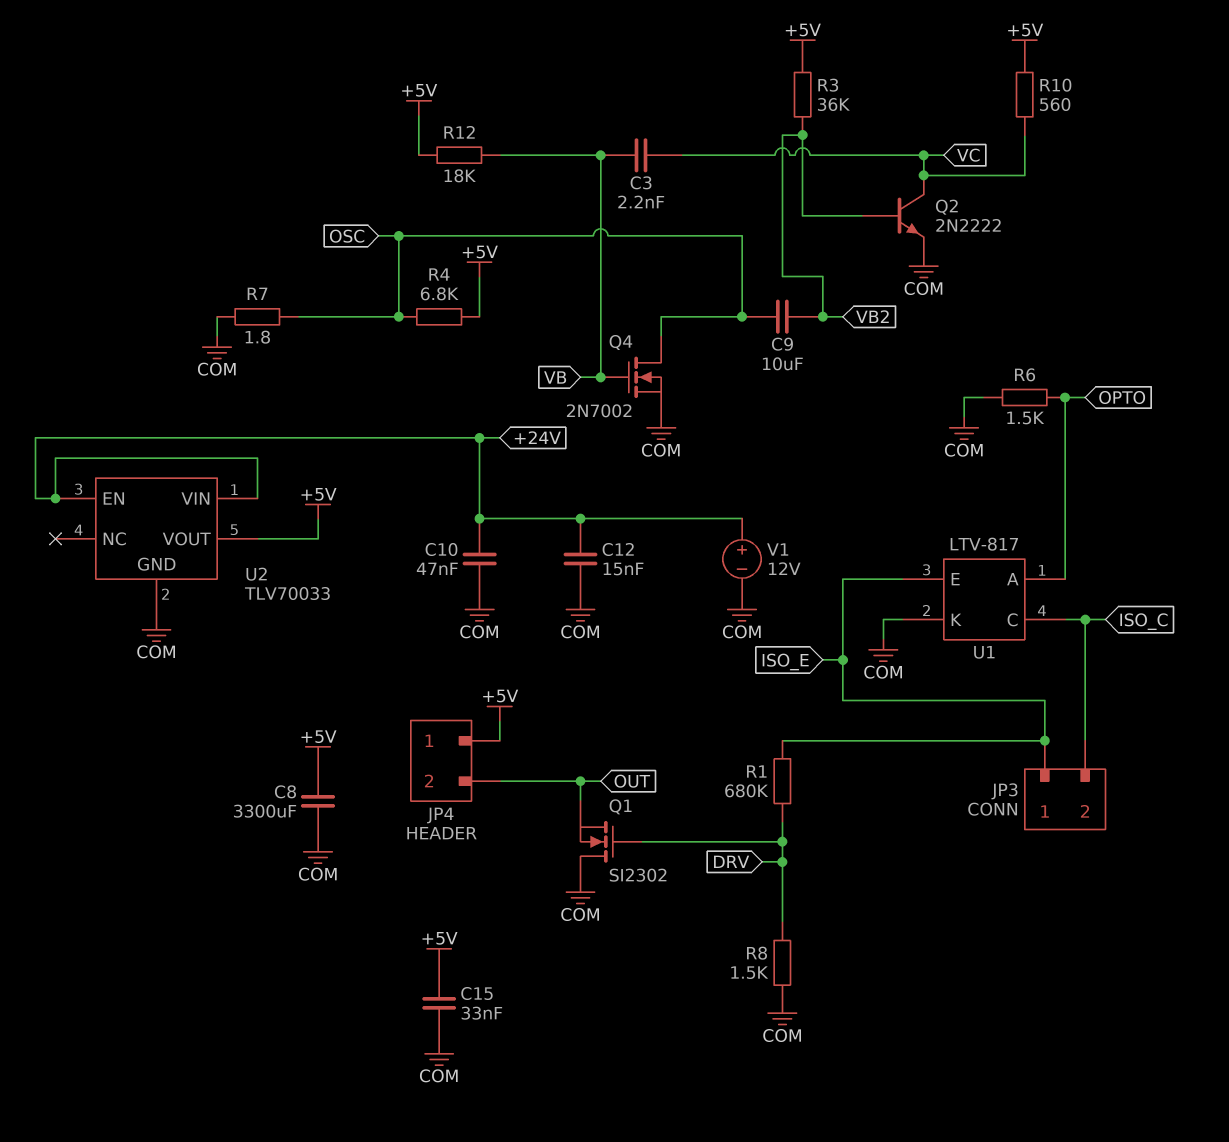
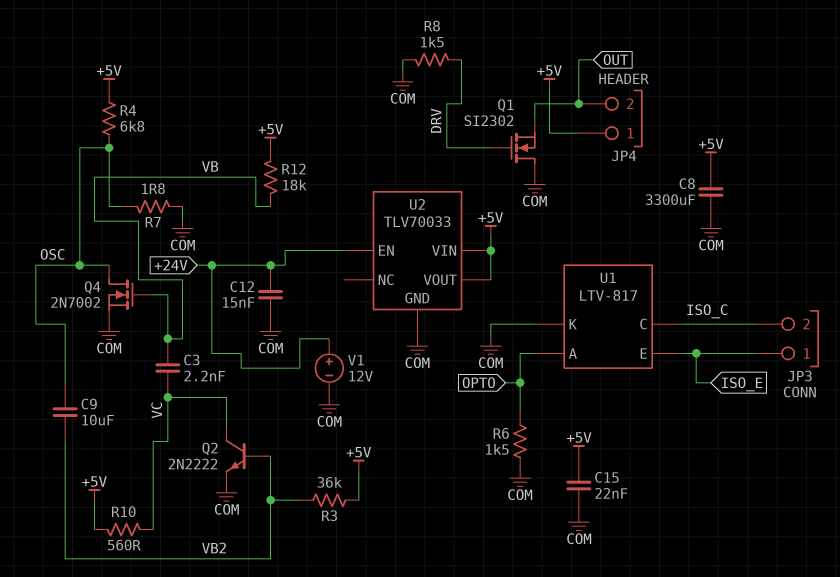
C10: 47nF (+24V, COM) -> none
C15: 33nF (+5V, COM) -> 22nF (+5V, COM)
R1: 680k (DRV, ISO_E) -> none
U2 pin VIN: +24V -> +5V

